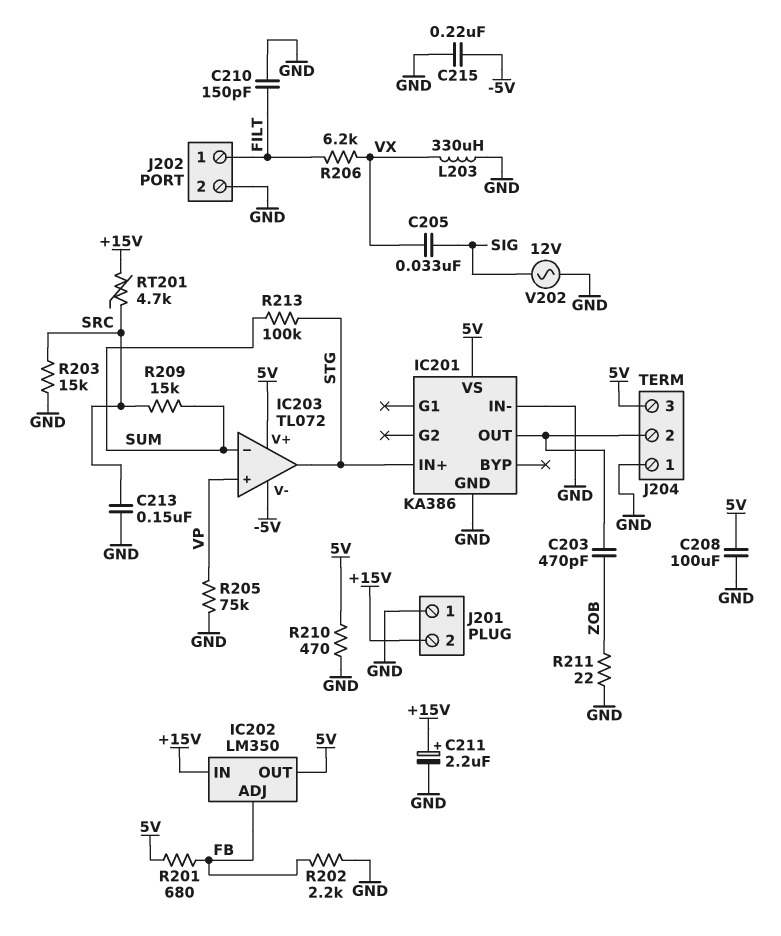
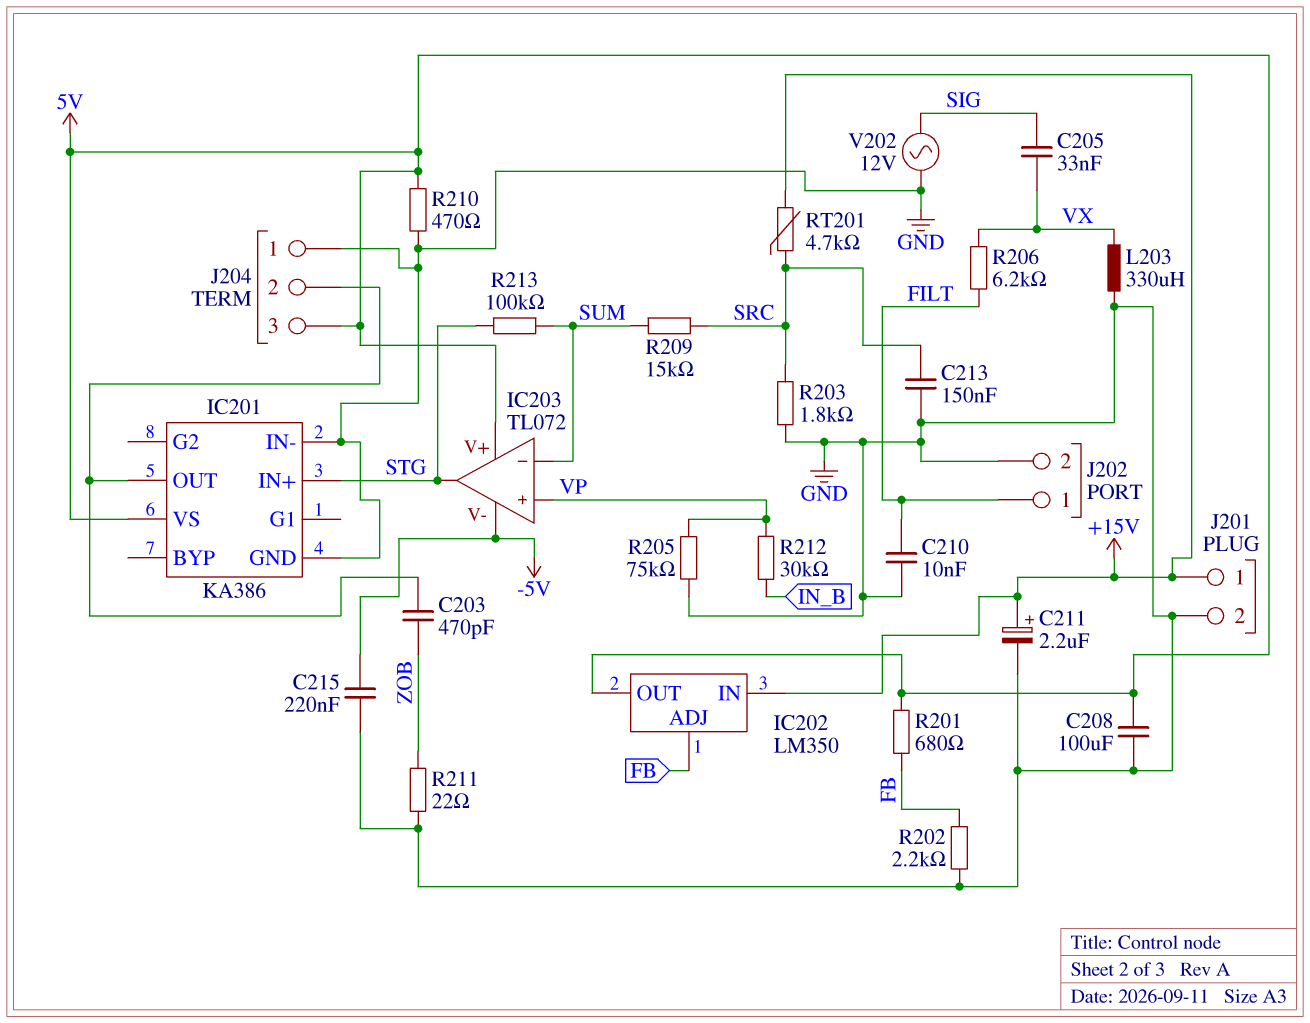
C210: 150pF (FILT, GND) -> 10nF (FILT, GND)
J201 pin 1: GND -> +15V
J201 pin 2: +15V -> GND
R203: 15k (GND, SRC) -> 1.8k (GND, SRC)
R212: none -> 30k (IN_B, VP)

